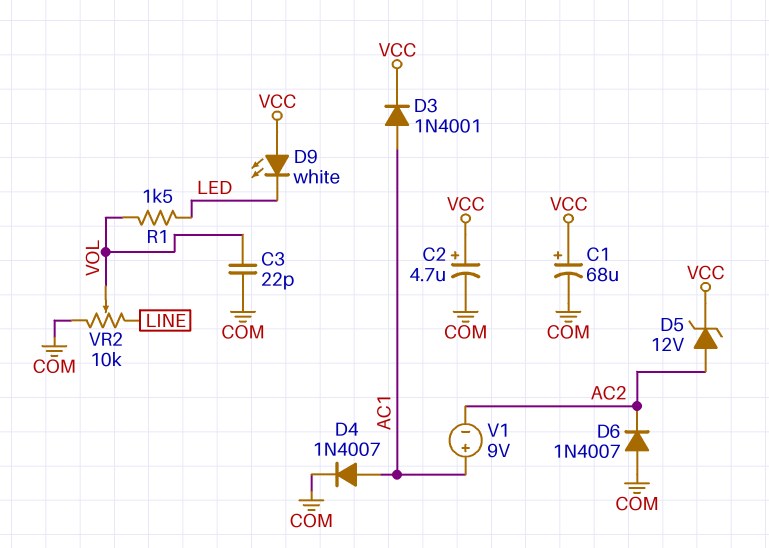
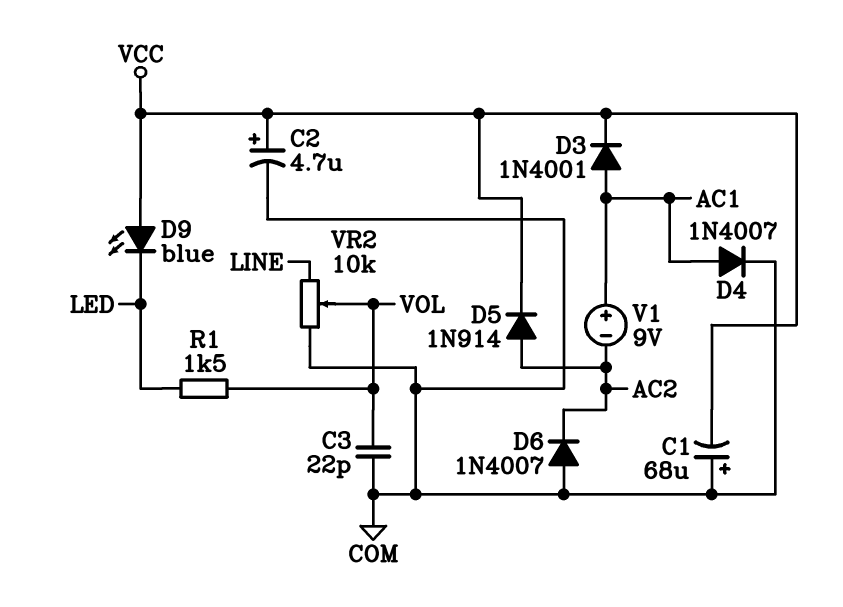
C1: 68uF (plus VCC, minus COM) -> 68uF (plus COM, minus VCC)
D5: zener 12V (A AC2, K VCC) -> diode 1N914 (A AC2, K VCC)
D9: LED white (A VCC, K LED) -> LED blue (A VCC, K LED)

